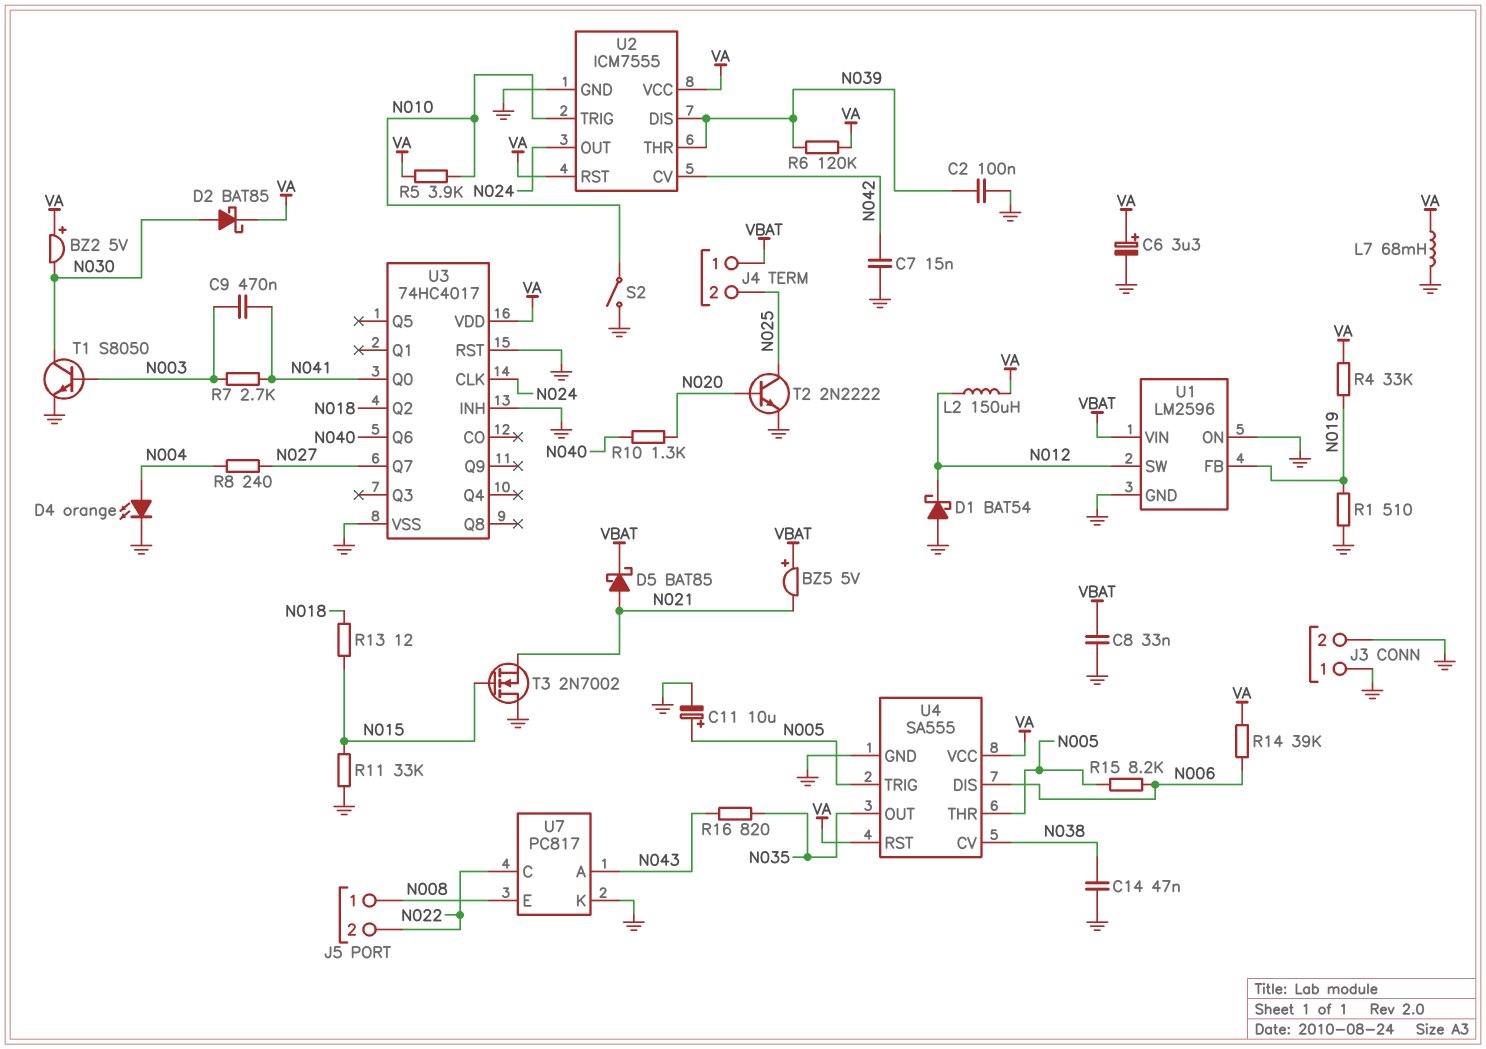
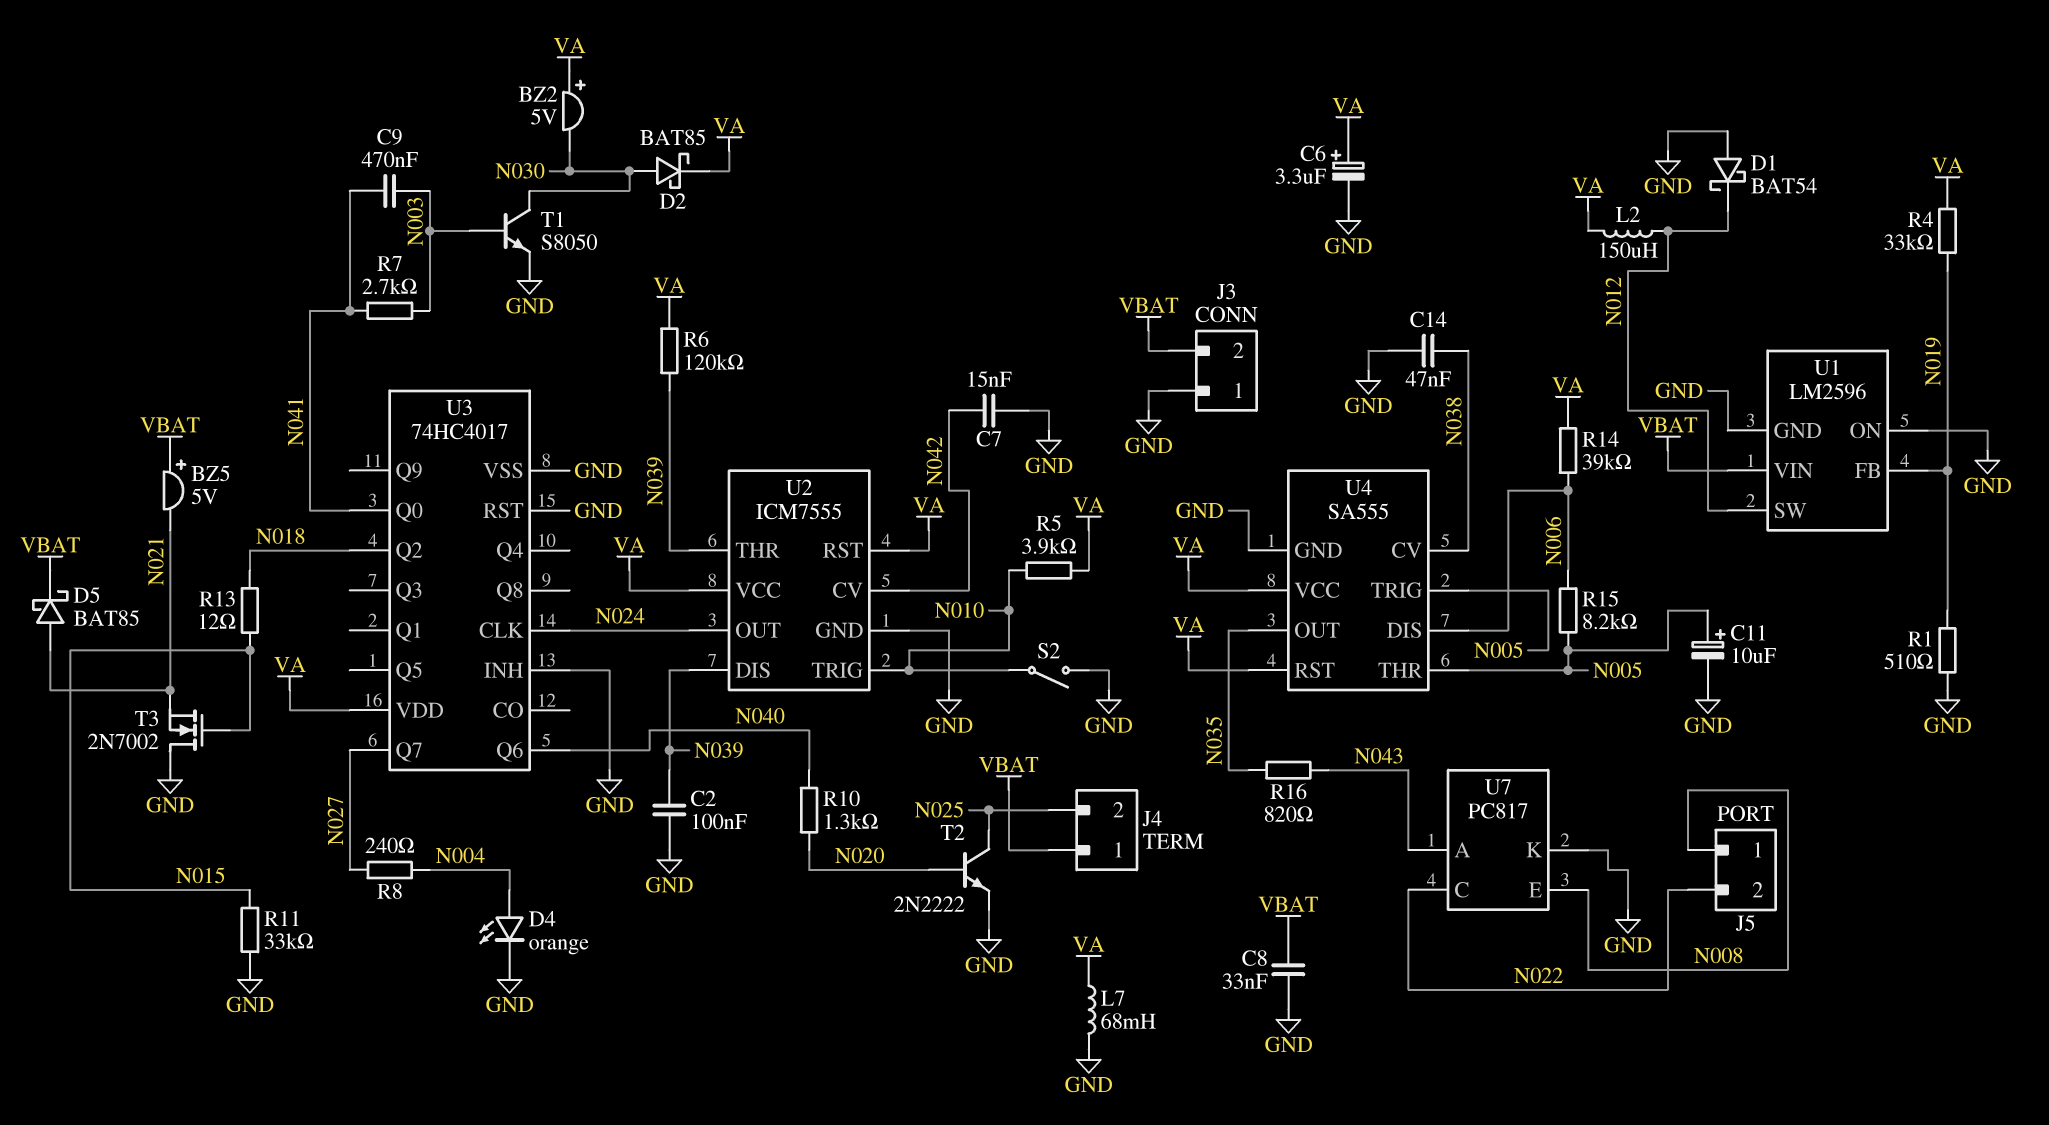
J3 pin 2: GND -> VBAT

